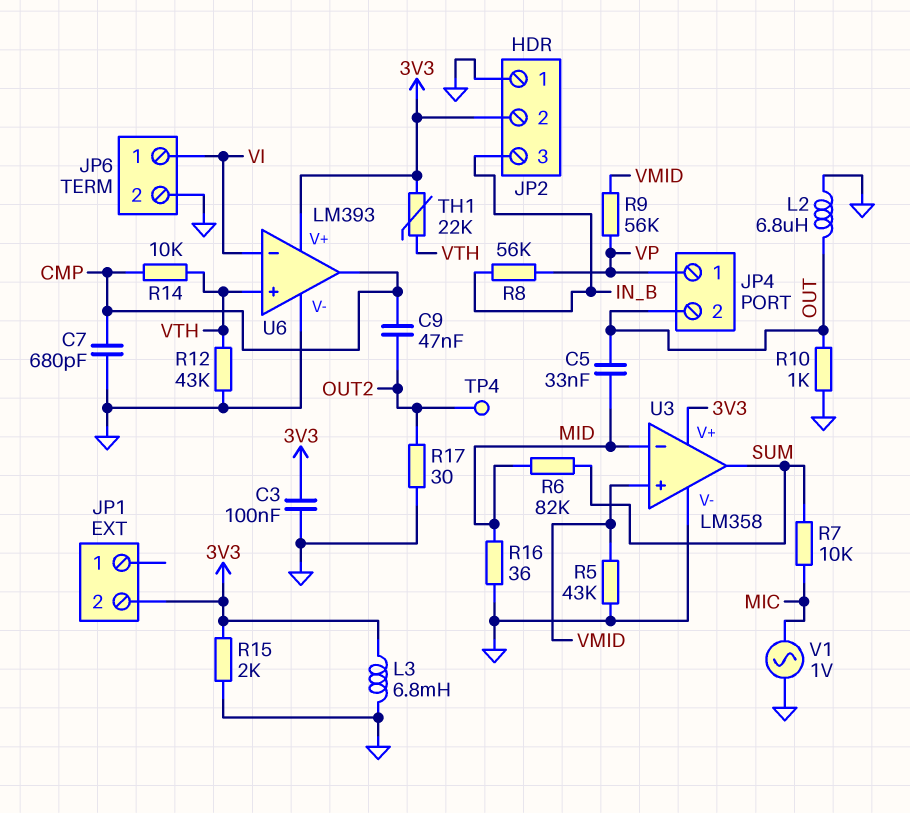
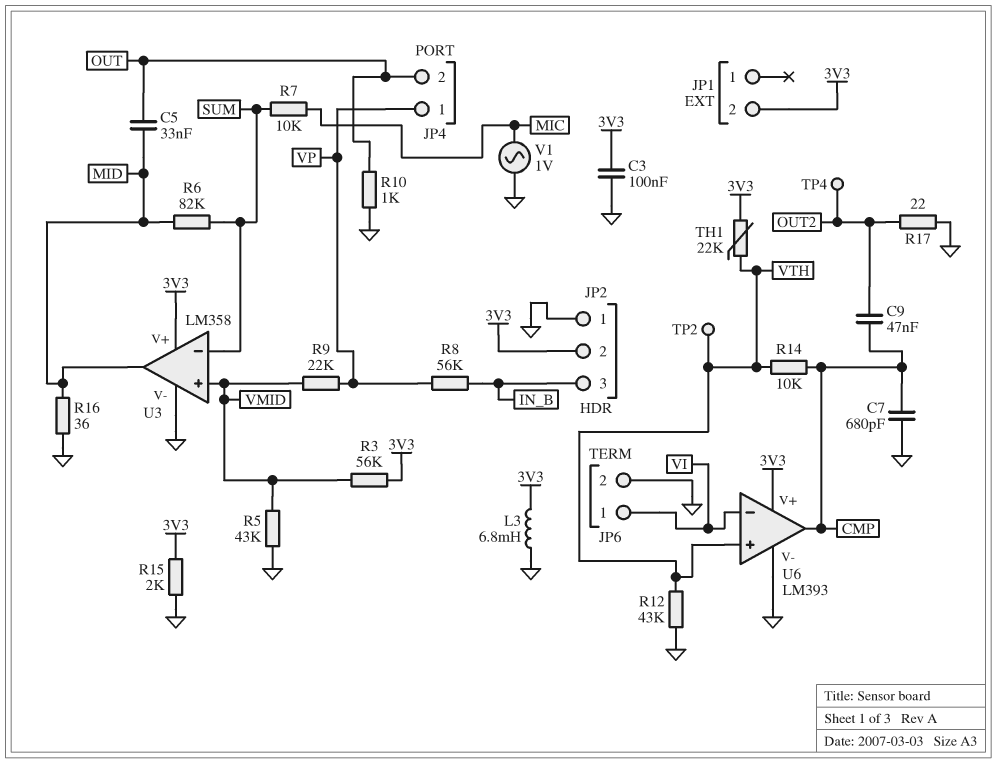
L2: 6.8uH (GND, OUT) -> none
R3: none -> 56k (3V3, VMID)
R9: 56k (VMID, VP) -> 22k (VMID, VP)
R17: 30 (GND, OUT2) -> 22 (GND, OUT2)
TP2: none -> test point (VTH)
U3 pin in-: MID -> SUM
U3 pin out: SUM -> MID

